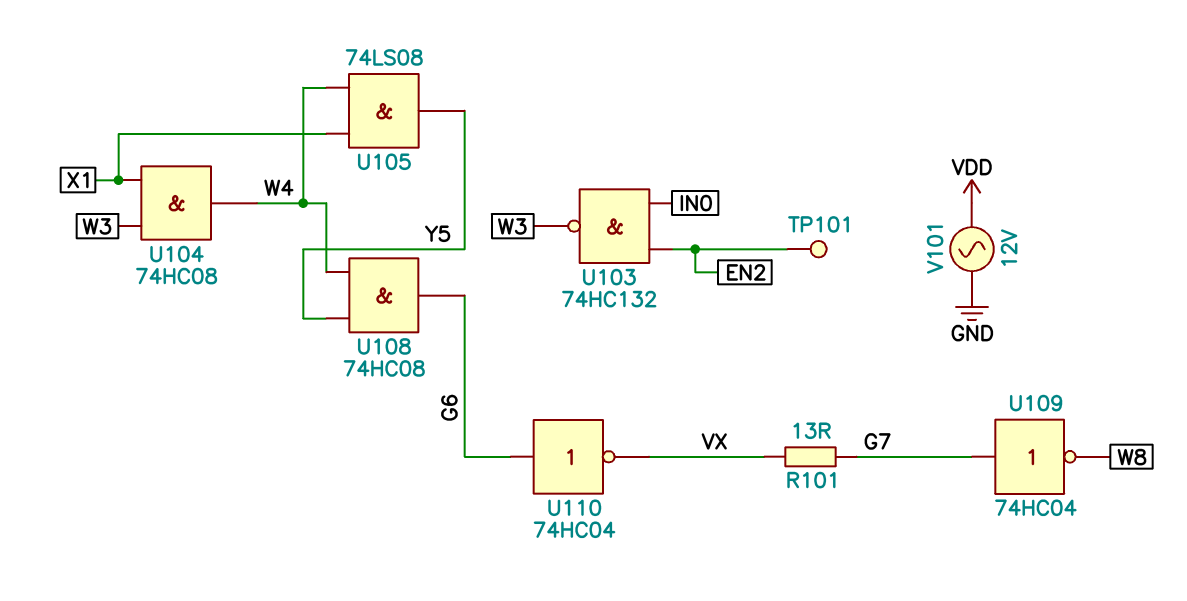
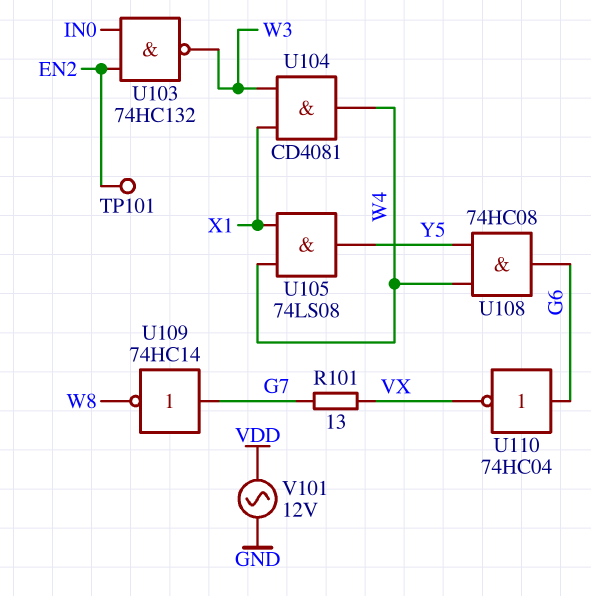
U104: AND 74HC08 (in W3, in X1, out W4) -> AND CD4081 (in W3, in X1, out W4)
U109: NOT 74HC04 (in G7, out W8) -> NOT 74HC14 (in G7, out W8)

